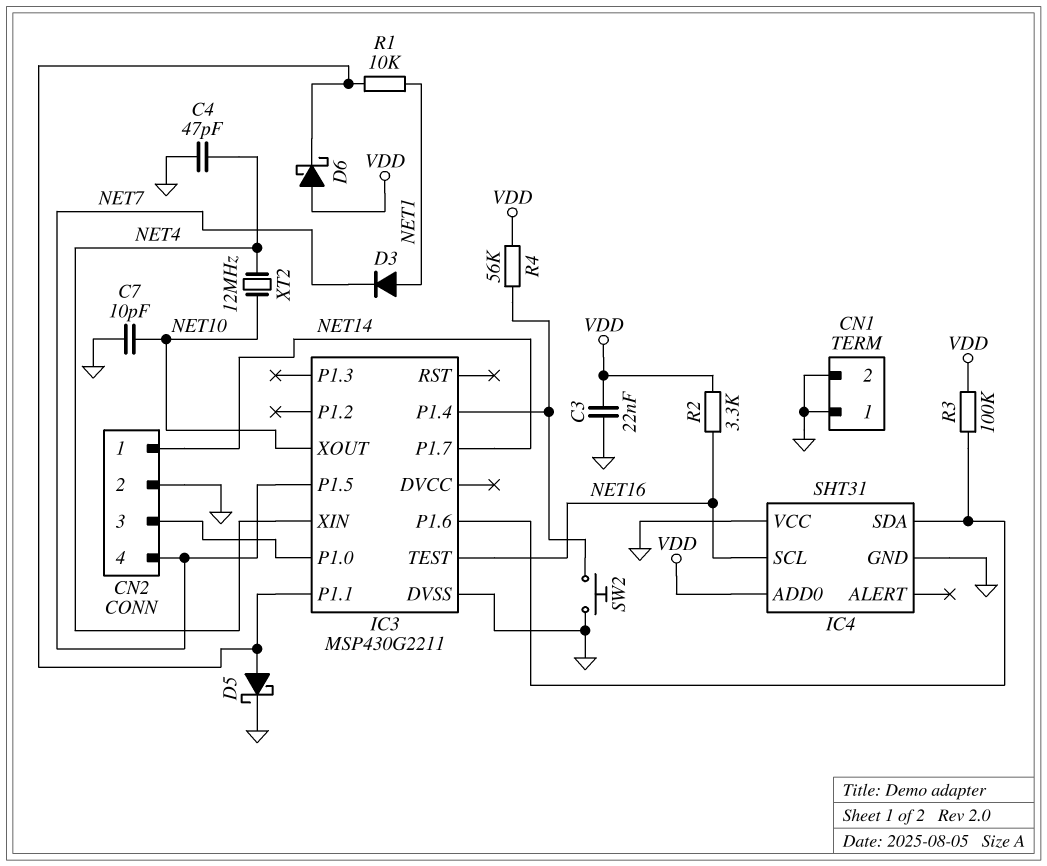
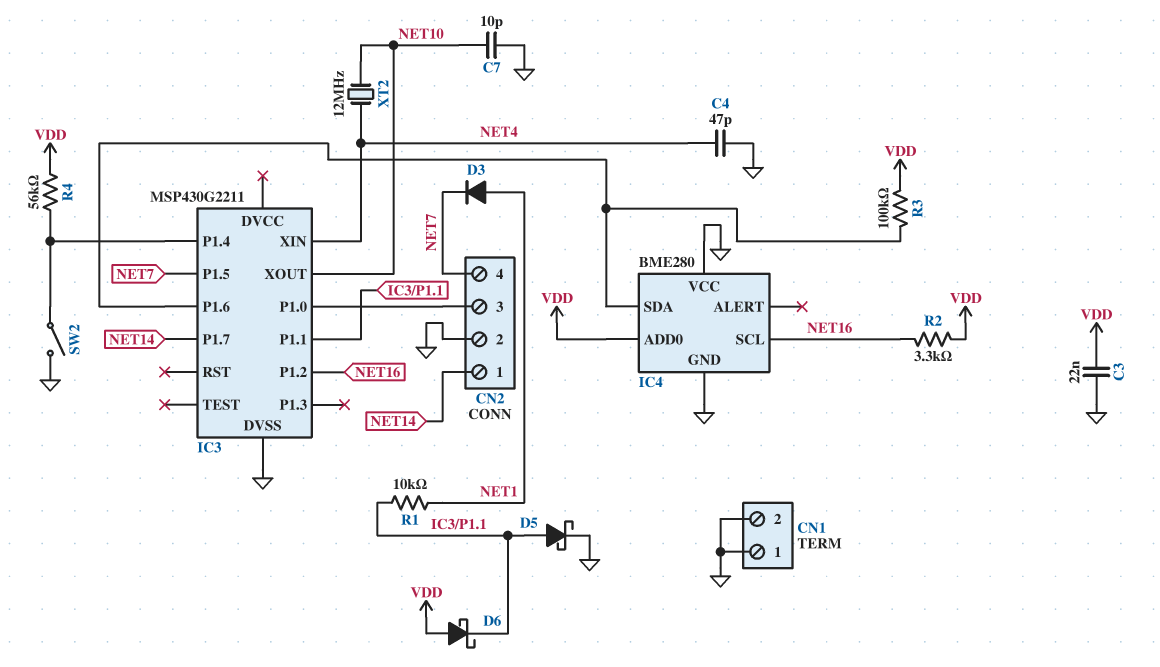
IC3 pin P1.2: none -> NET16
IC3 pin TEST: NET16 -> none
IC4: SHT31 -> BME280
SW2: button (GND, IC3/P1.4) -> switch (GND, IC3/P1.4)

